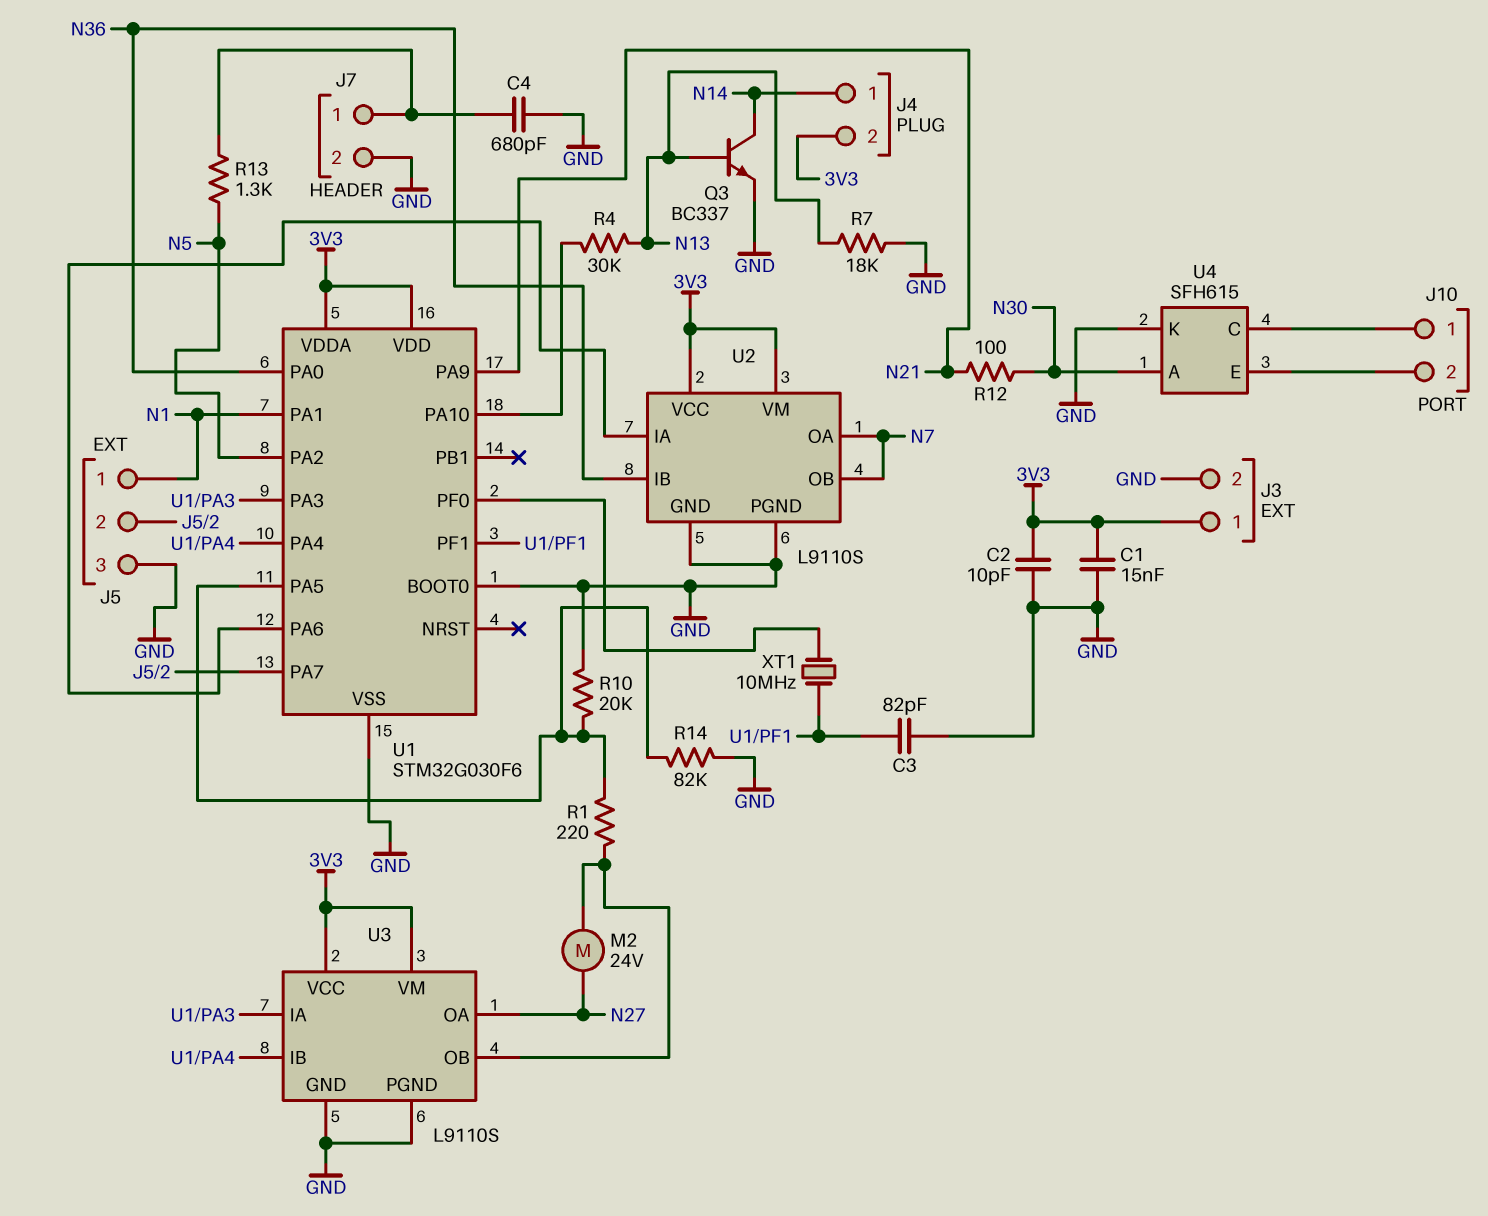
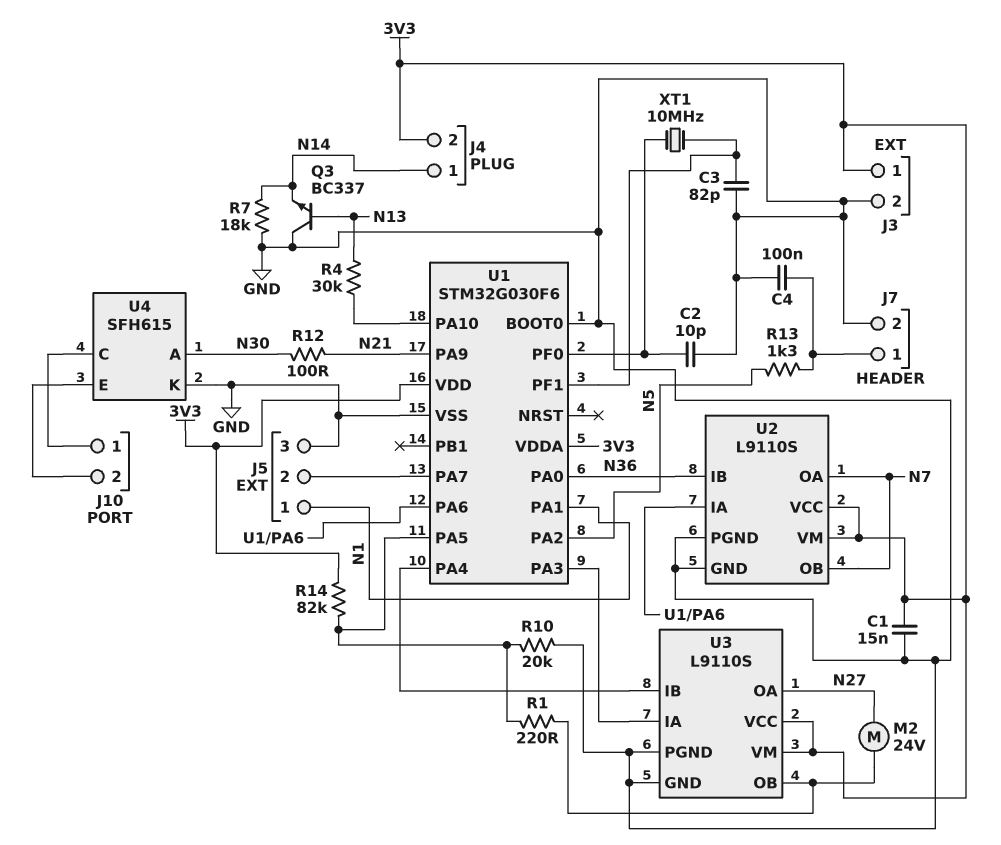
C2: 10pF (3V3, GND) -> 10pF (GND, U1/PF0)
C4: 680pF (GND, J7/1) -> 100nF (GND, J7/1)
Q3: NPN BC337 (B N13, C N14, E GND) -> NPN BC337 (B N13, C GND, E N14)
R7: 18k (GND, N13) -> 18k (GND, N14)
R14: 82k (GND, U1/PA5) -> 82k (3V3, U1/PA5)

